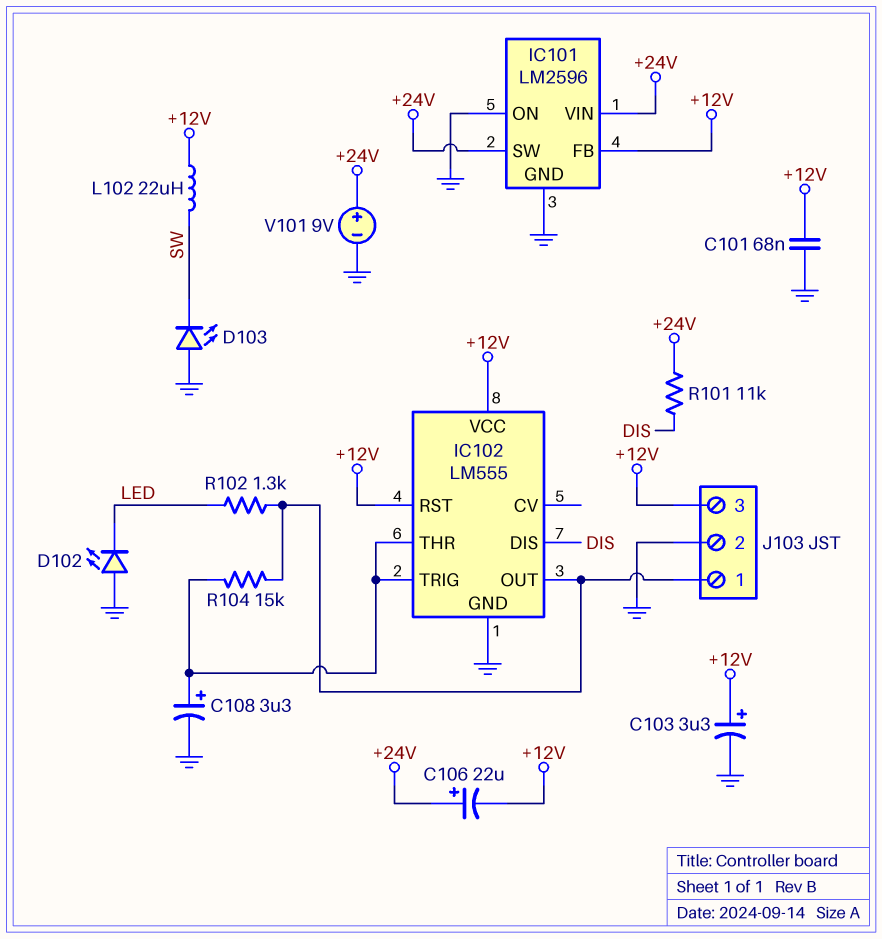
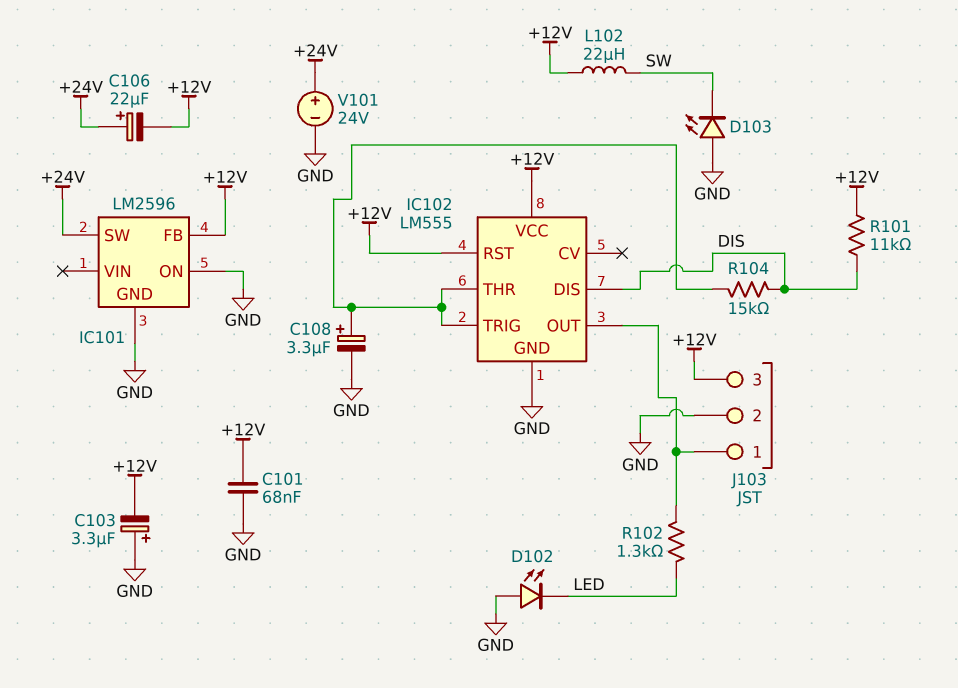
C103: 3.3uF (plus +12V, minus GND) -> 3.3uF (plus GND, minus +12V)
IC101 pin VIN: +24V -> none
R101: 11k (+24V, DIS) -> 11k (+12V, DIS)
R104: 15k (IC102/OUT, IC102/THR) -> 15k (DIS, IC102/THR)
V101: 9V (plus +24V, minus GND) -> 24V (plus +24V, minus GND)

